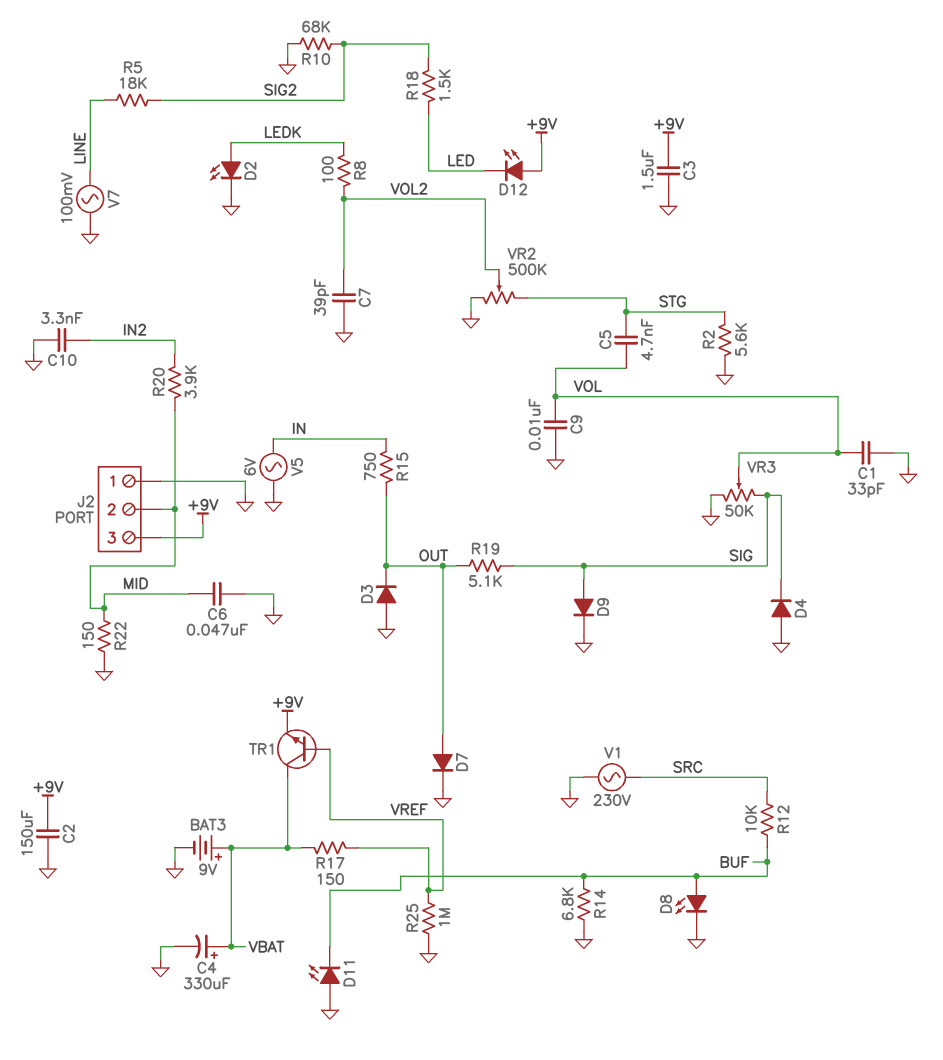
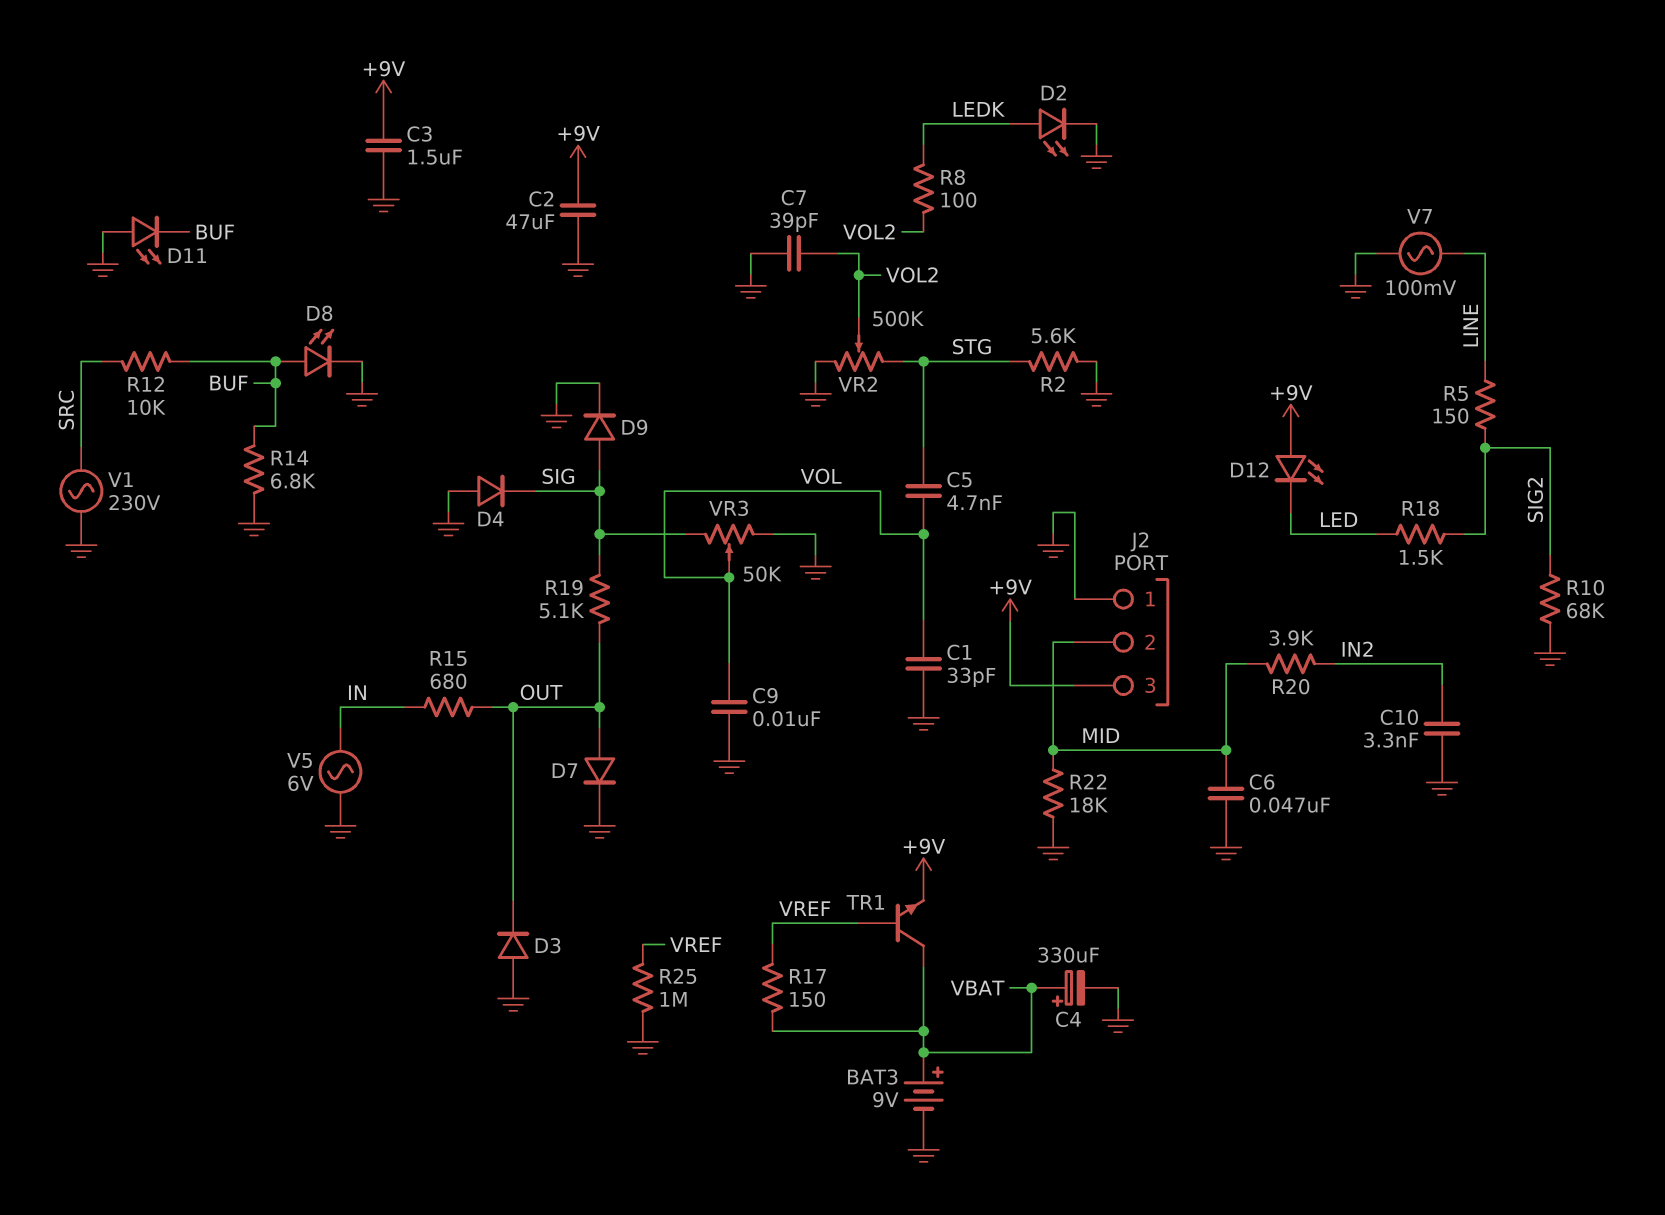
C2: 150uF (+9V, GND) -> 47uF (+9V, GND)
R5: 18k (LINE, SIG2) -> 150 (LINE, SIG2)
R15: 750 (IN, OUT) -> 680 (IN, OUT)
R22: 150 (GND, MID) -> 18k (GND, MID)

